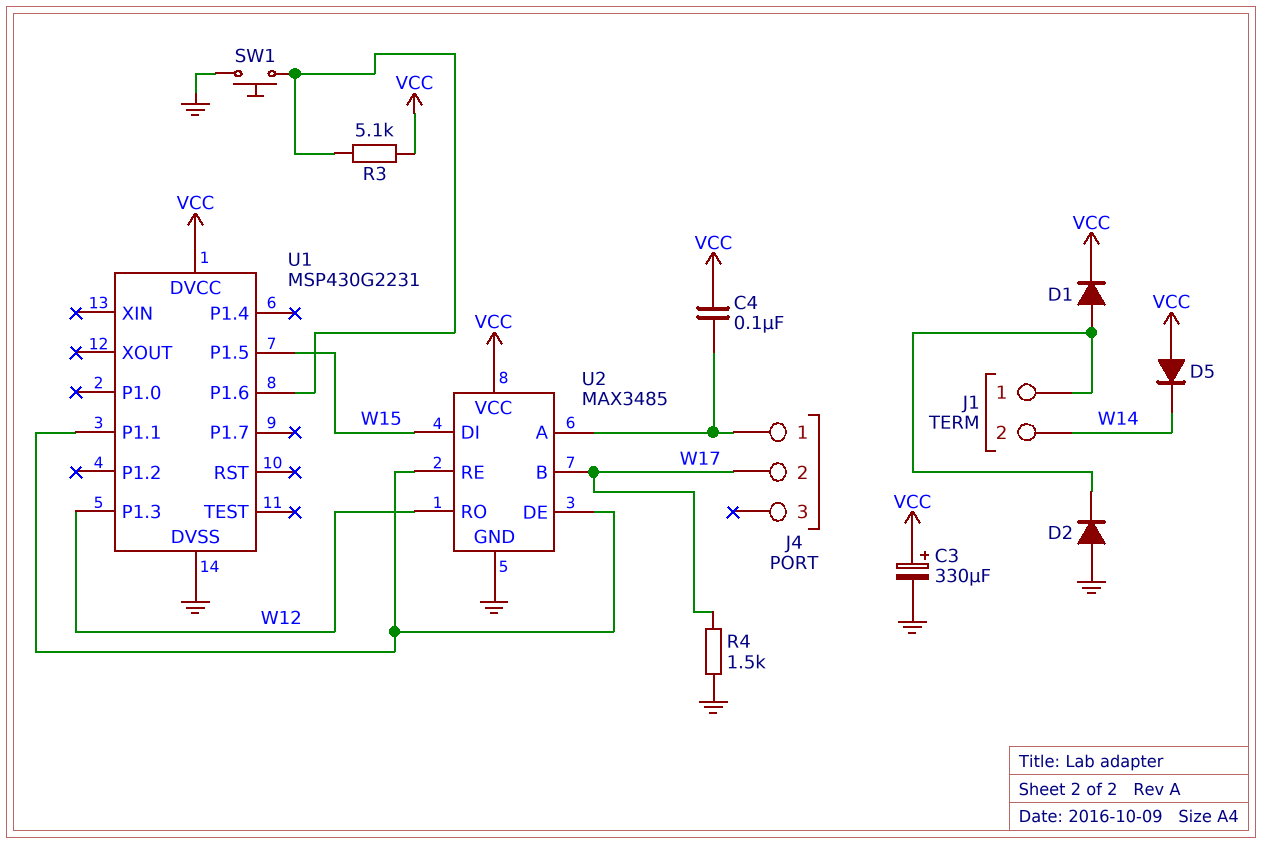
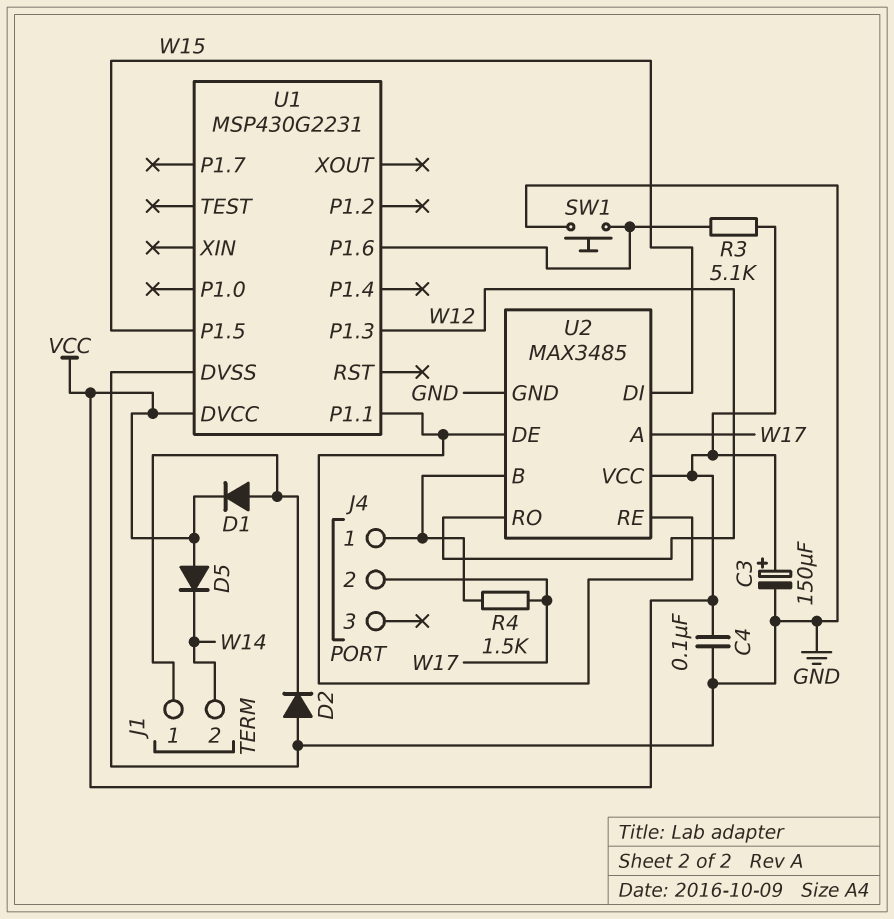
C3: 330uF (plus VCC, minus GND) -> 150uF (plus VCC, minus GND)
C4: 100nF (J4/1, VCC) -> 100nF (GND, VCC)
R4: 1.5k (GND, W17) -> 1.5k (J4/1, W17)
U2 pin A: J4/1 -> W17
U2 pin B: W17 -> J4/1

